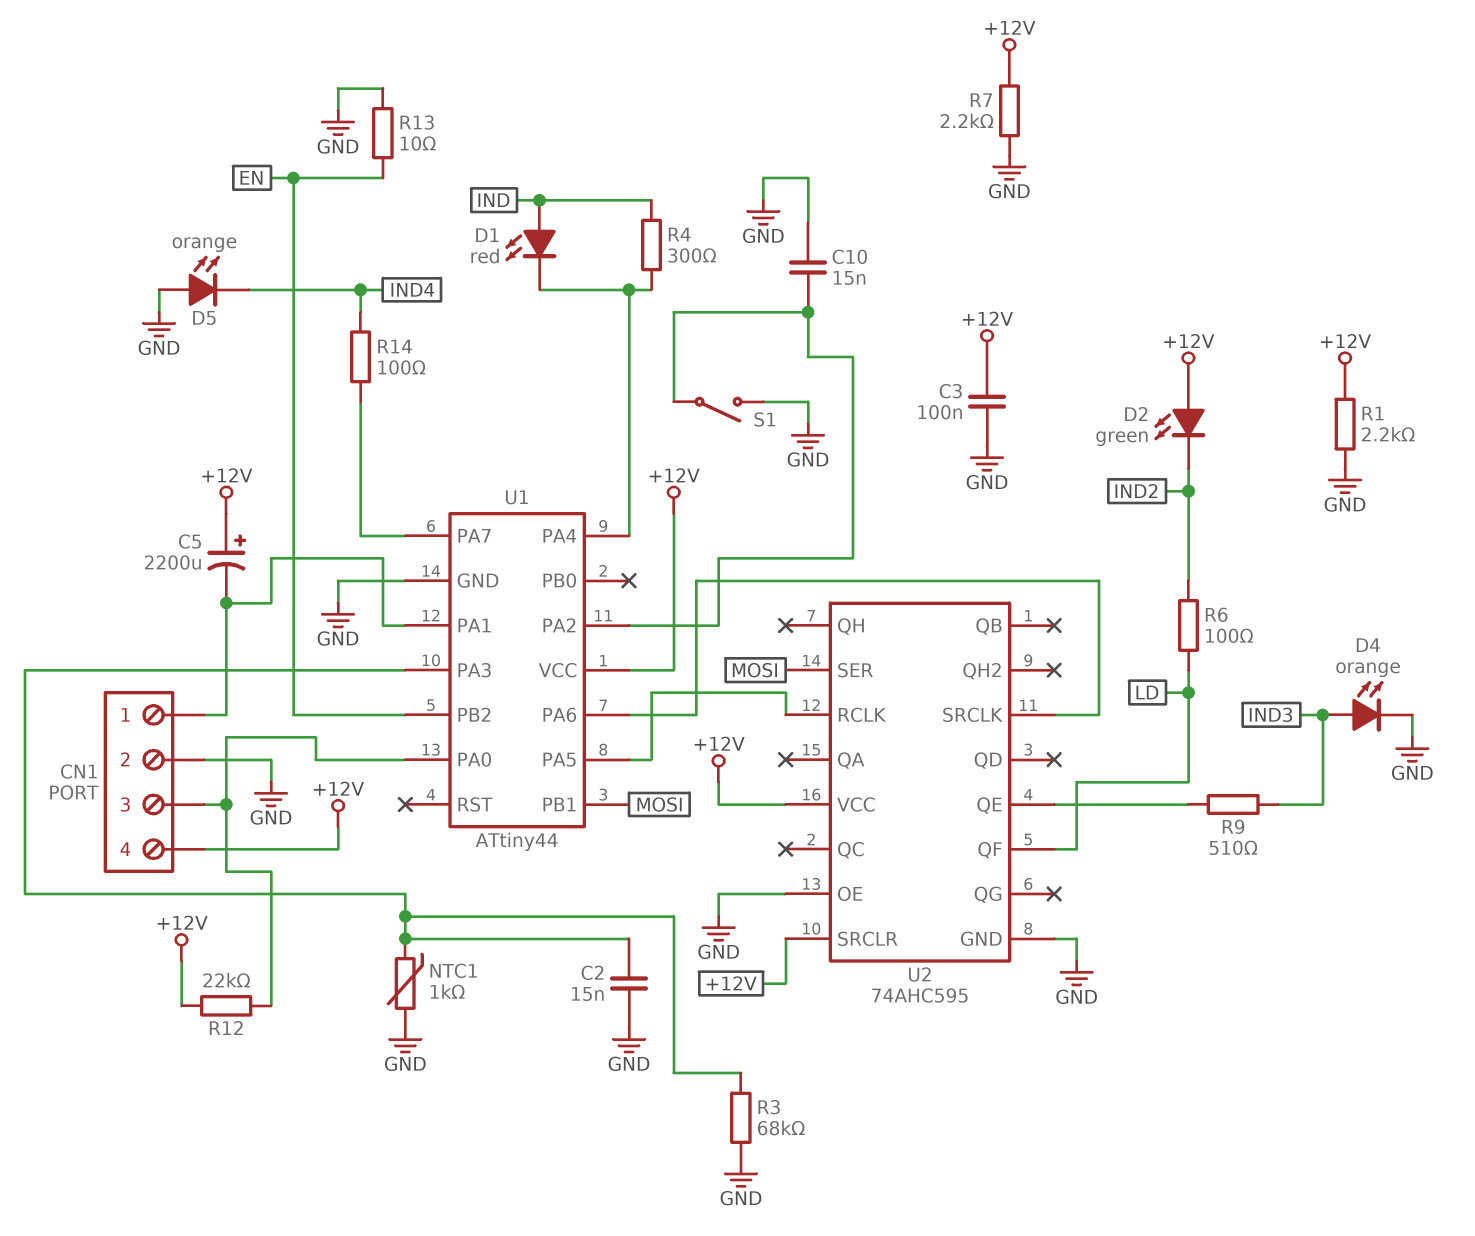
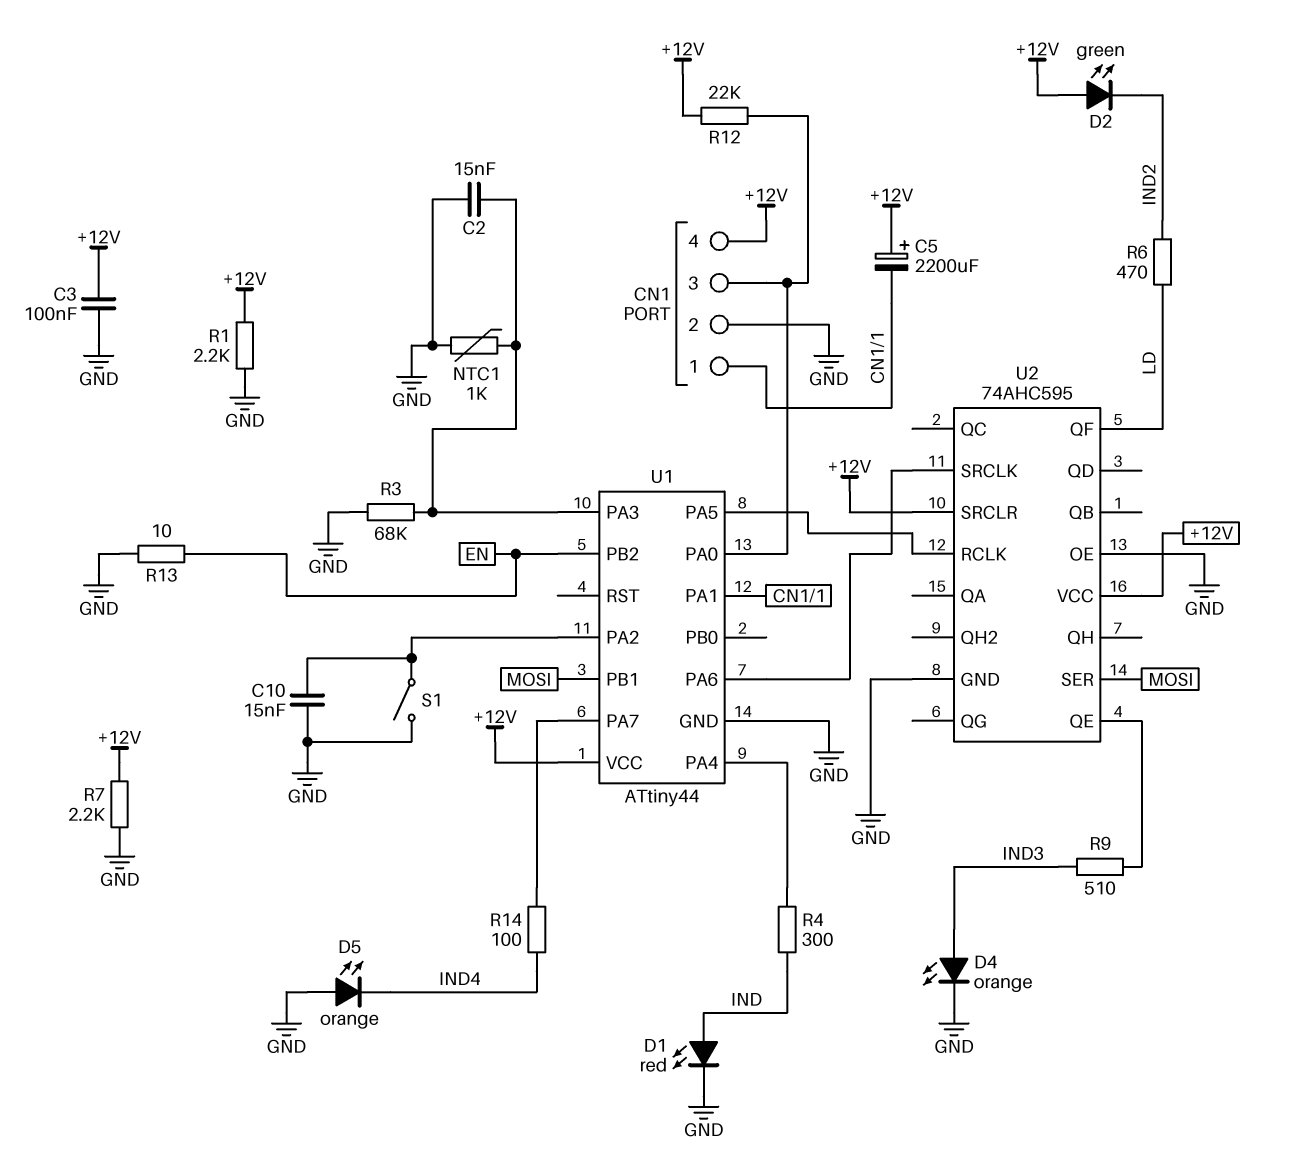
D1: LED red (A IND, K U1/PA4) -> LED red (A IND, K GND)
R6: 100 (IND2, LD) -> 470 (IND2, LD)

